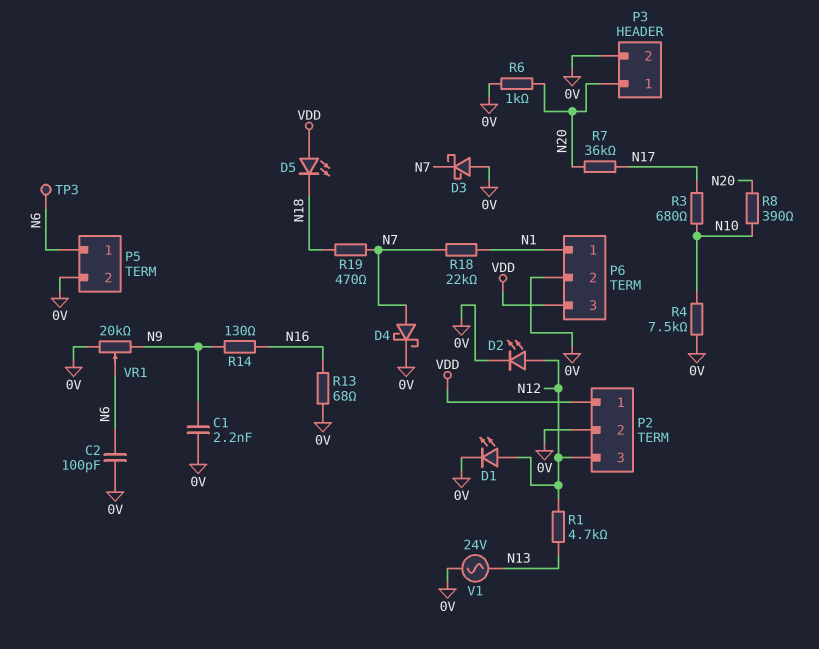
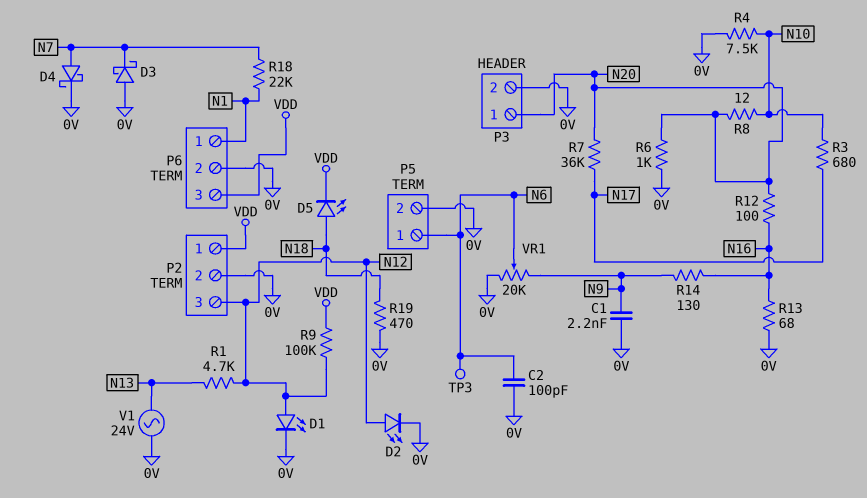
D5: LED (A VDD, K N18) -> LED (A N18, K VDD)
R8: 390 (N10, N20) -> 12 (N10, N20)
R9: none -> 100k (N12, VDD)
R12: none -> 100 (N16, N20)
R19: 470 (N7, N18) -> 470 (0V, N18)

